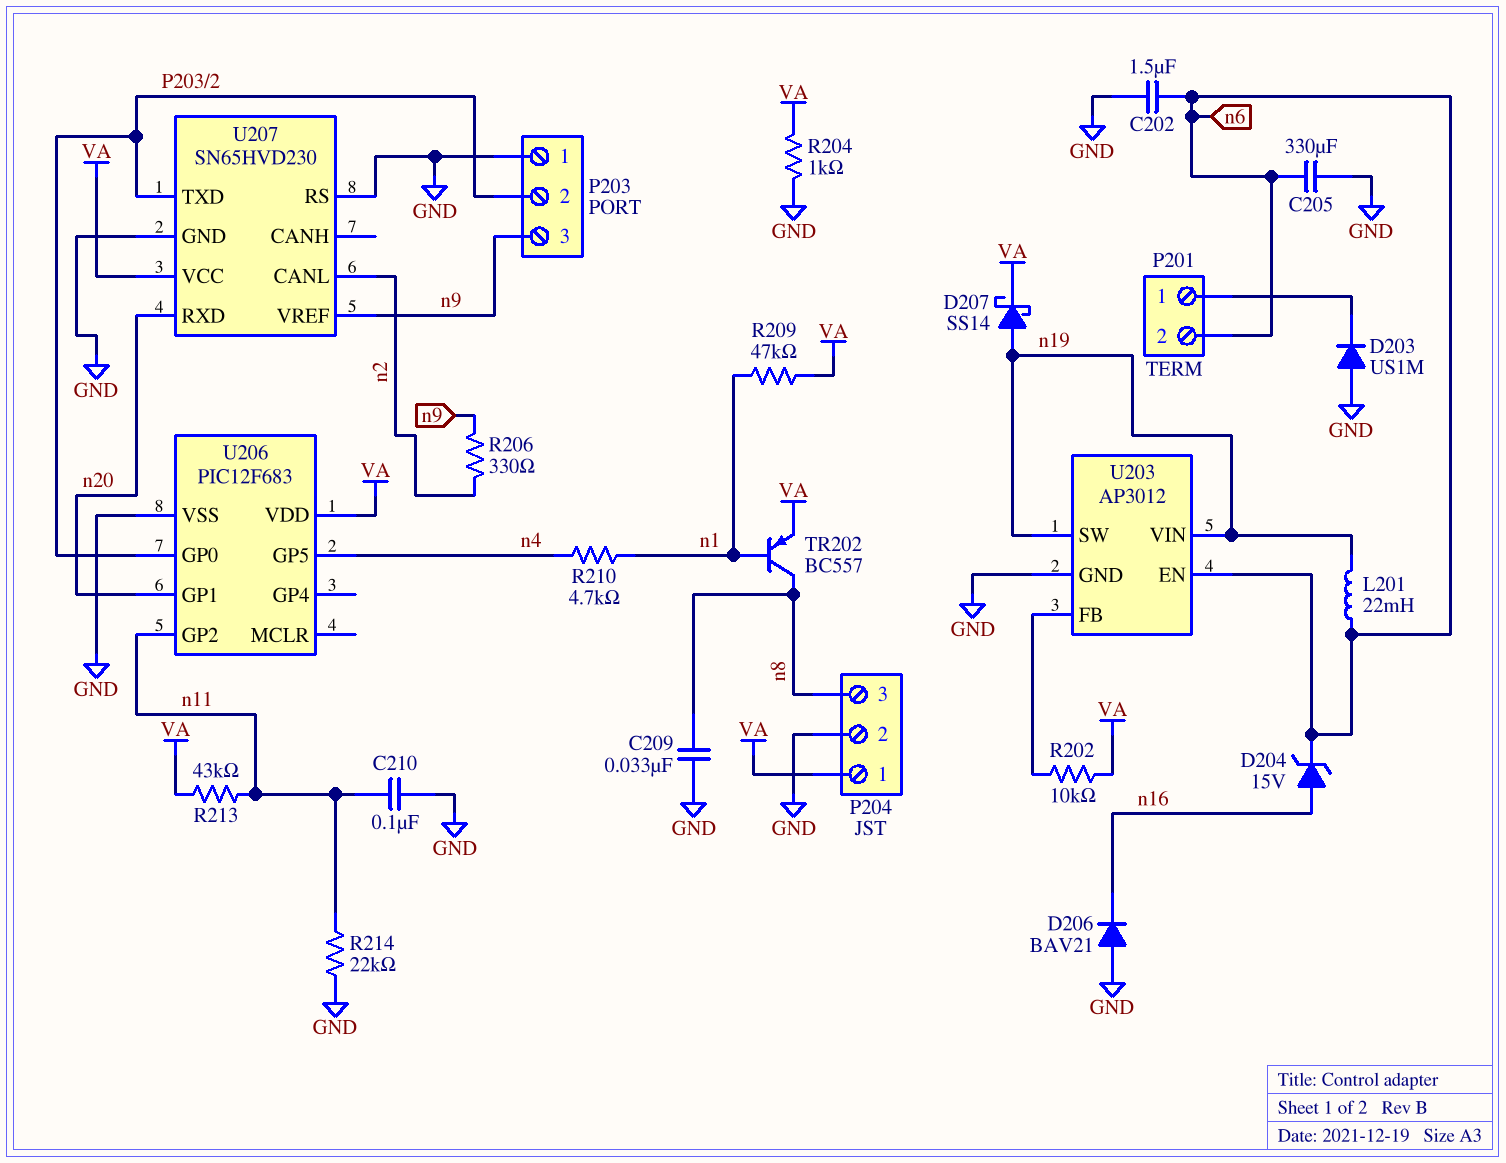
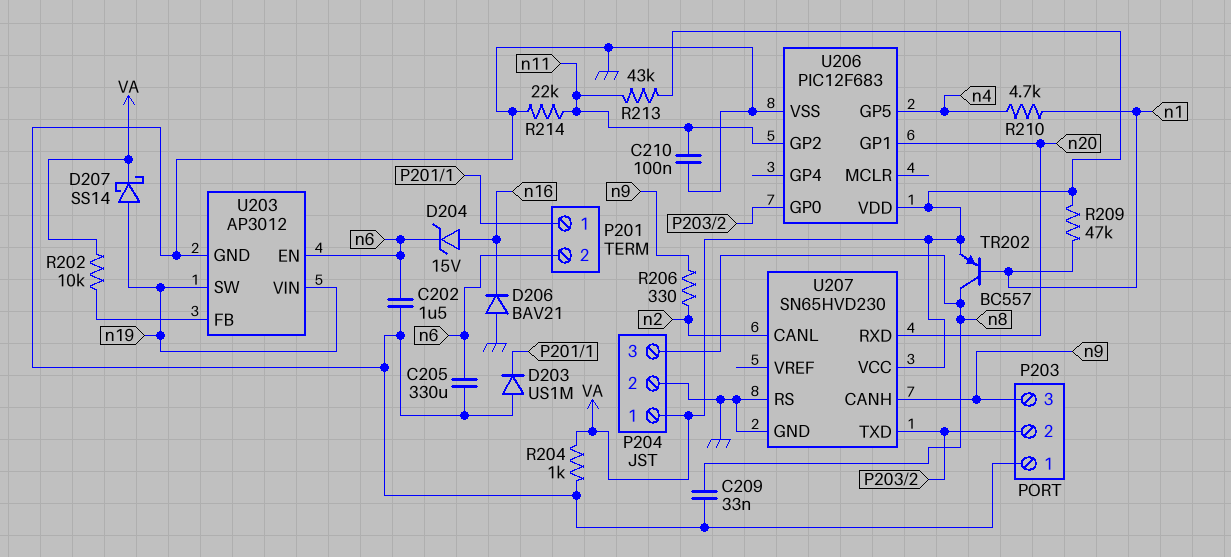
L201: 22mH (n6, n19) -> none
U207 pin CANH: none -> n9
U207 pin VREF: n9 -> none

